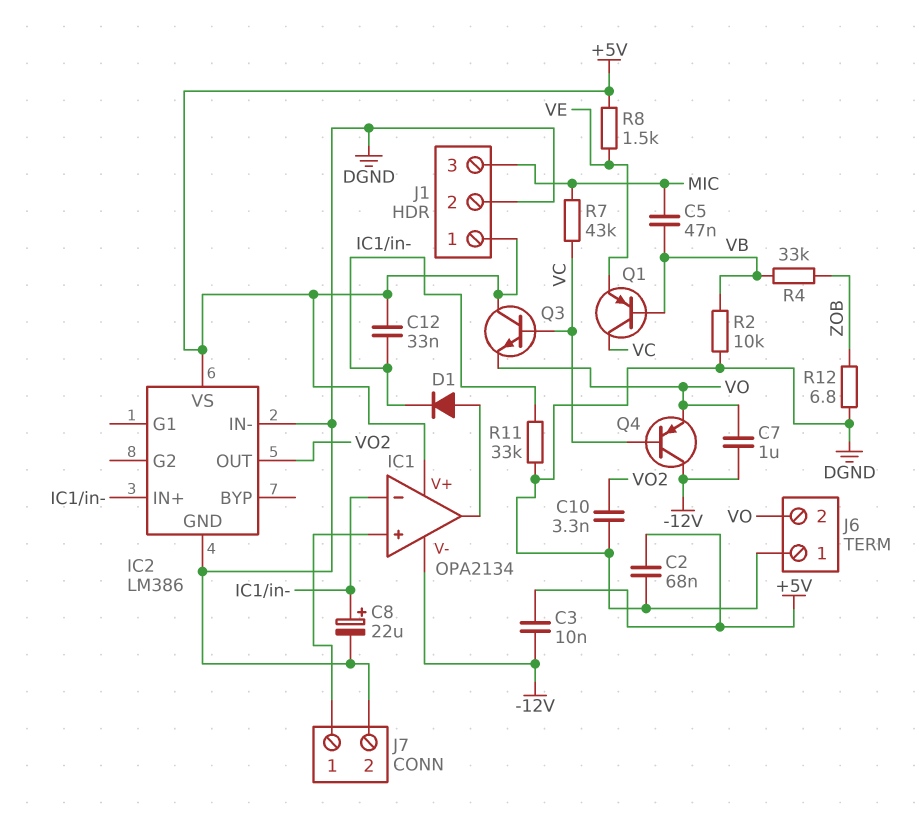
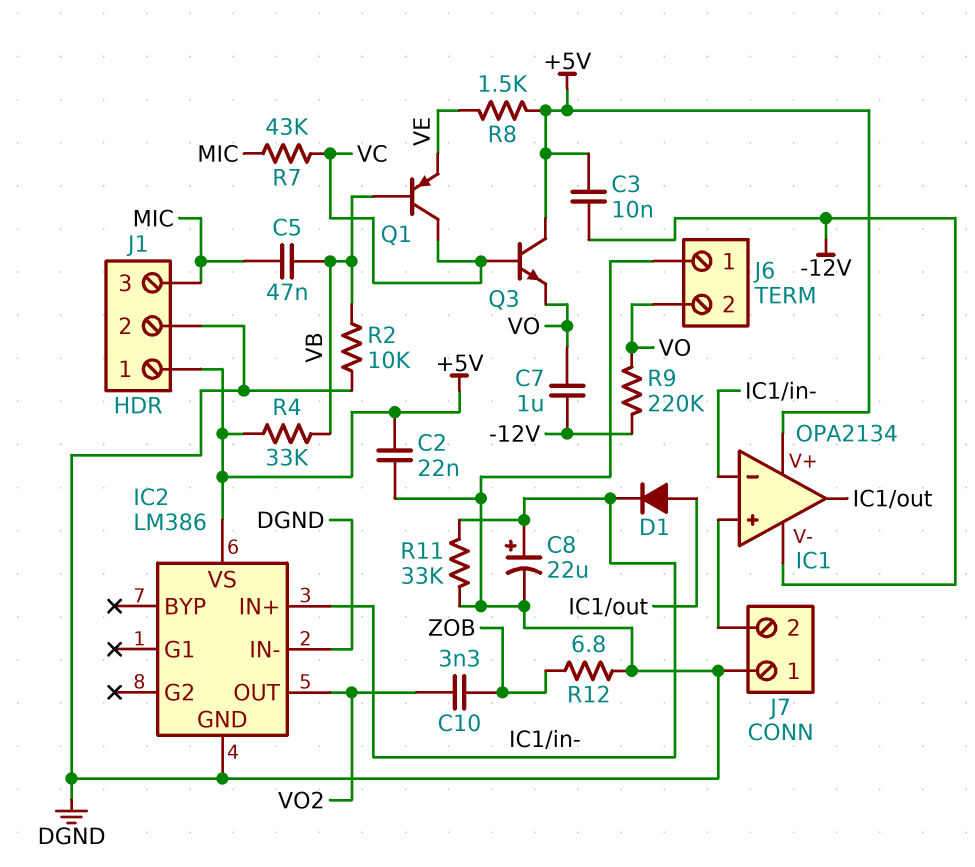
C2: 68nF (+5V, DGND) -> 22nF (+5V, DGND)
C10: 3.3nF (DGND, VO2) -> 3.3nF (VO2, ZOB)
C12: 33nF (+5V, IC1/in-) -> none
J7 pin 1: IC1/in+ -> DGND
J7 pin 2: DGND -> IC1/in+
Q4: PNP (B VC, C -12V, E VO) -> none
R4: 33k (VB, ZOB) -> 33k (+5V, VB)
R9: none -> 220k (-12V, VO)

